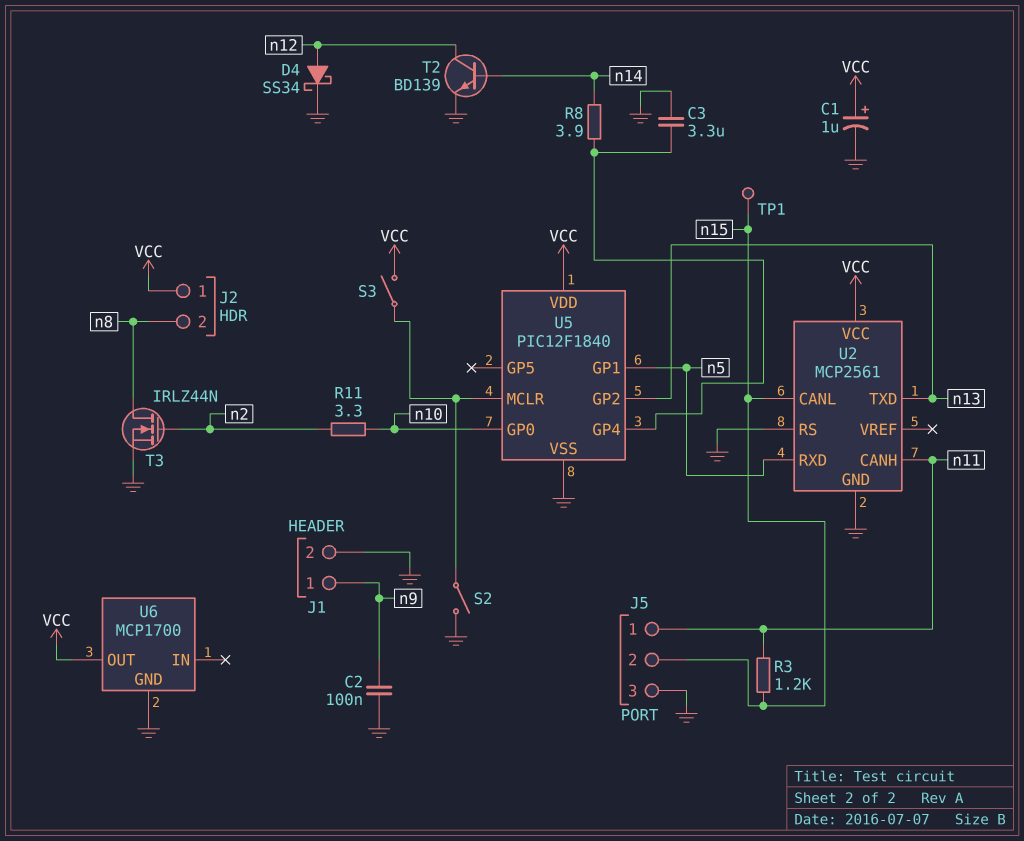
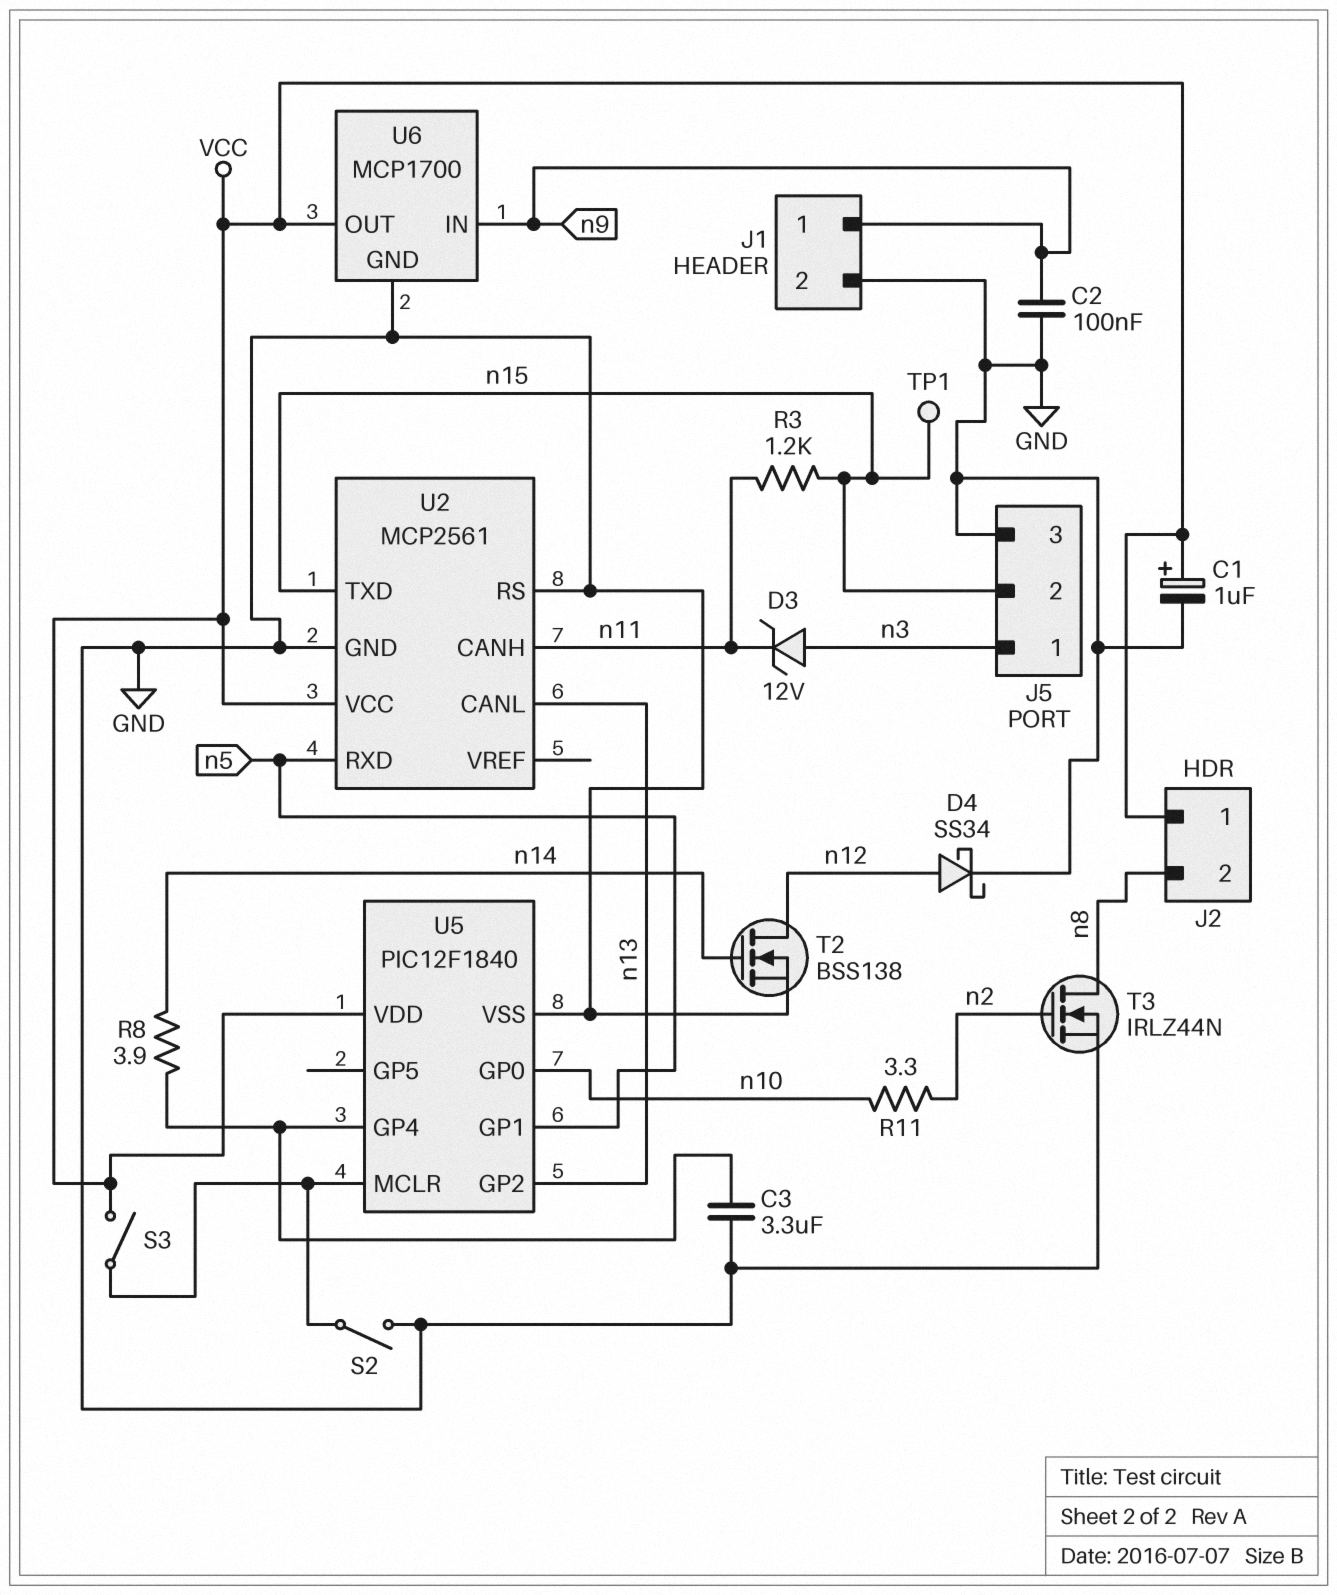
D3: none -> zener 12V (A n3, K n11)
J5 pin 1: n11 -> n3
T2: NPN BD139 (B n14, C n12, E GND) -> NMOS BSS138 (G n14, D n12, S GND)
U2 pin CANL: n15 -> n13
U2 pin TXD: n13 -> n15
U6 pin IN: none -> n9

